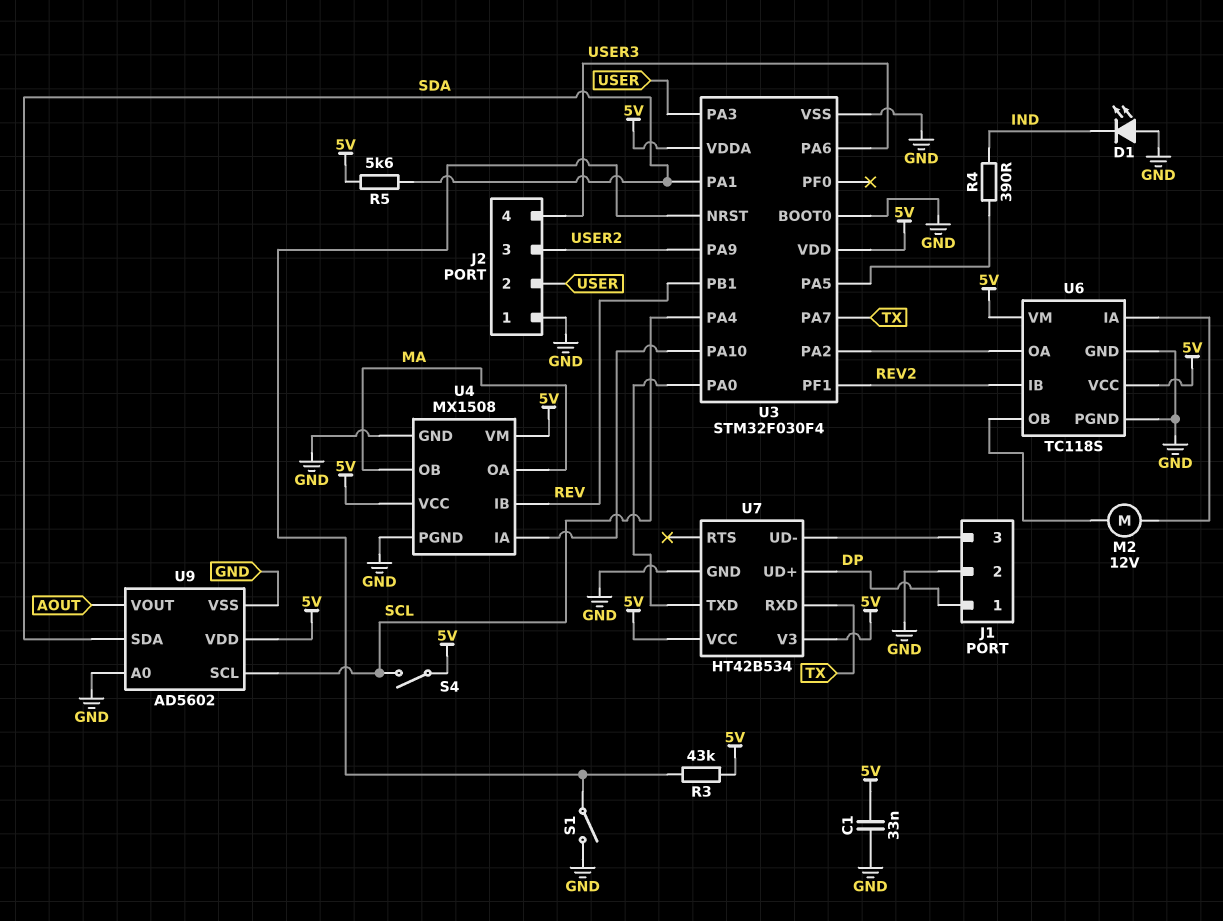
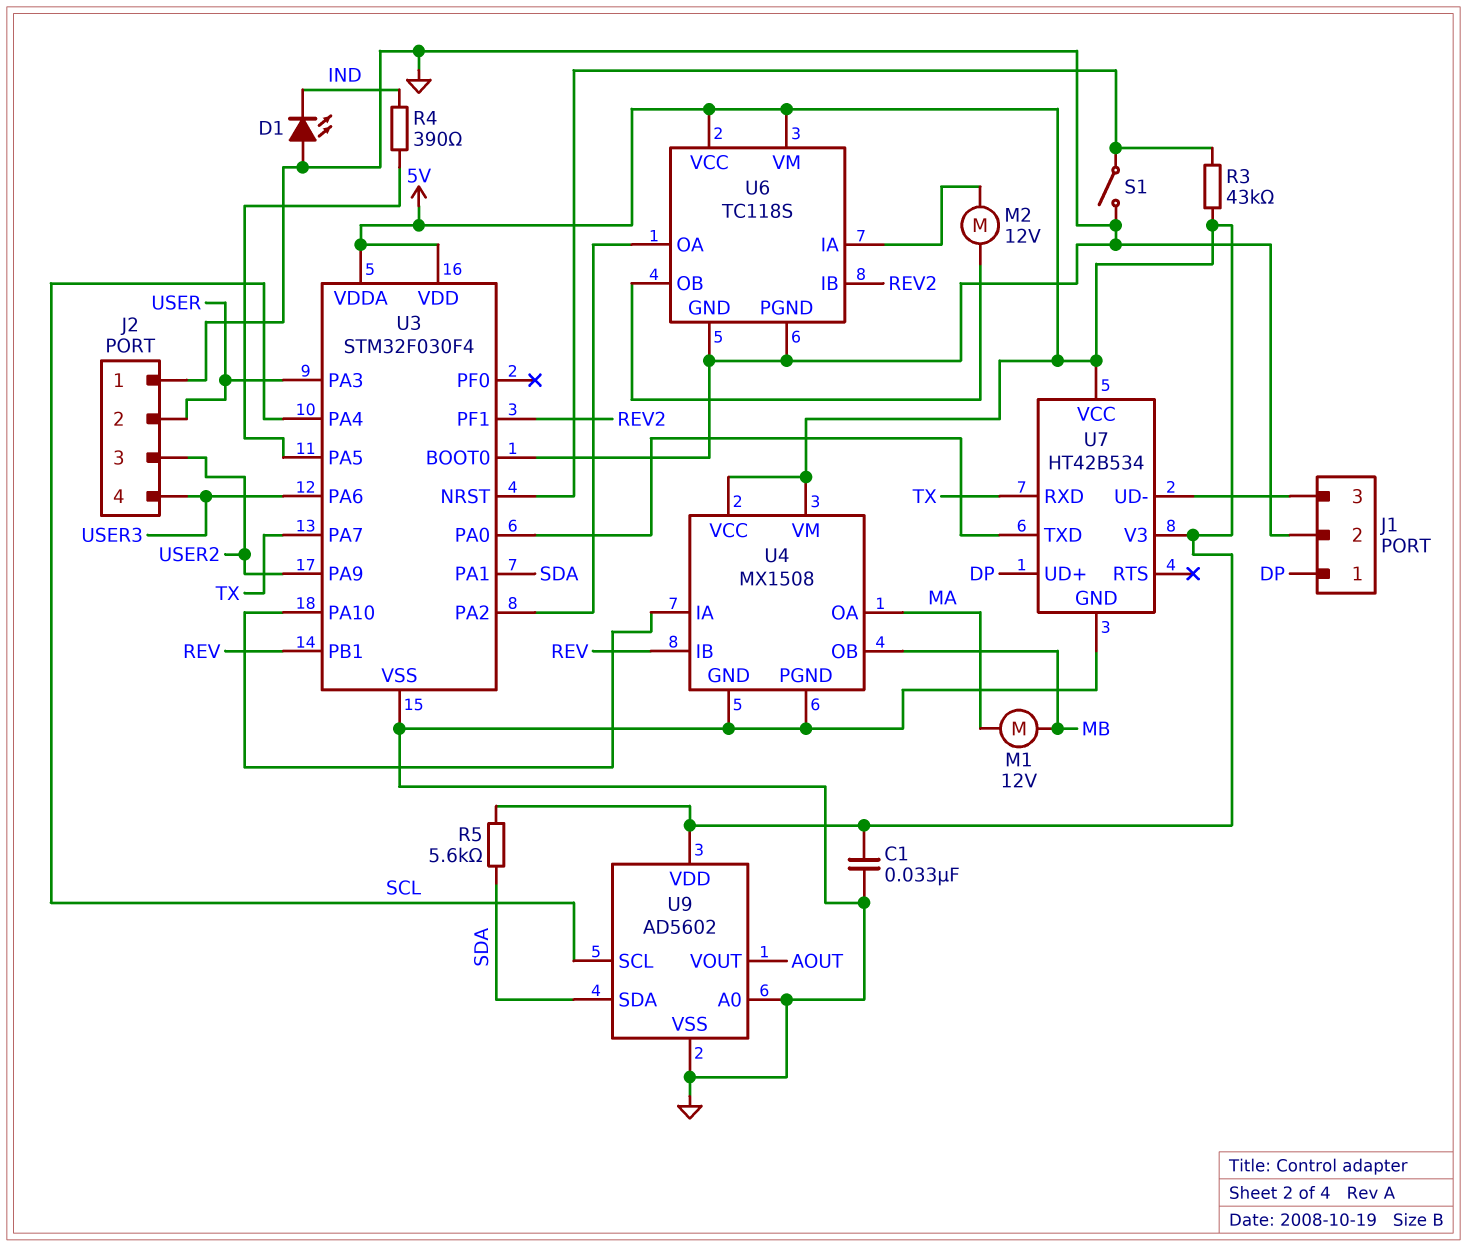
M1: none -> motor 12V (MA, MB)
S4: switch (5V, SCL) -> none
U4 pin OB: MA -> MB

